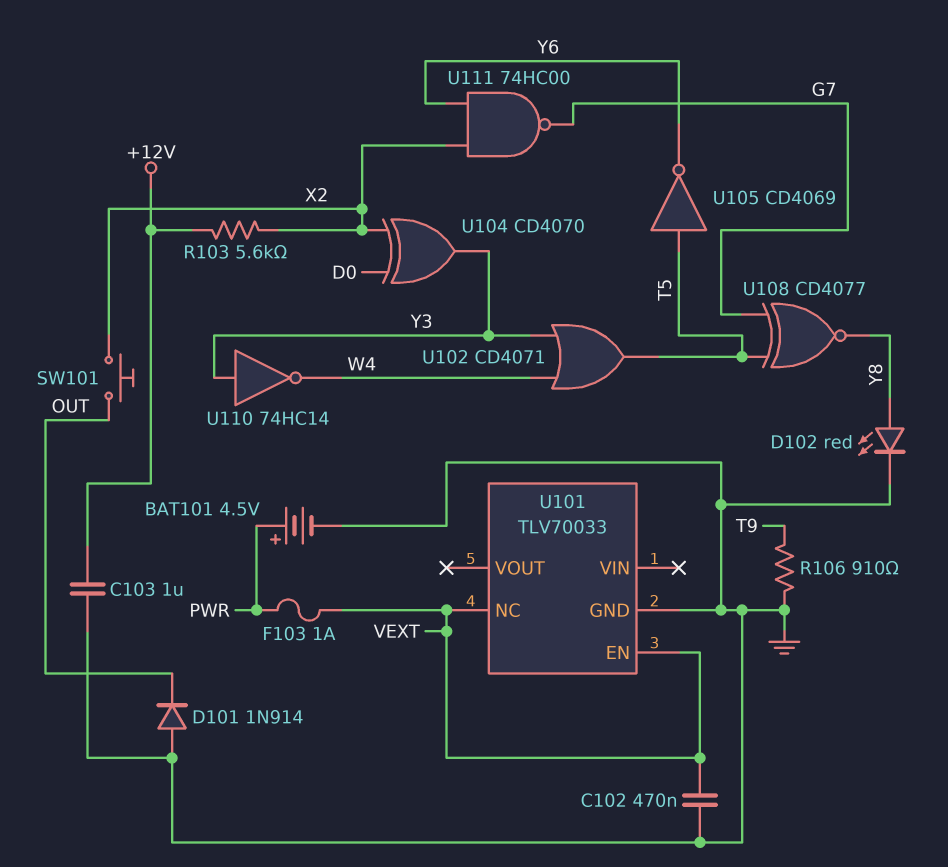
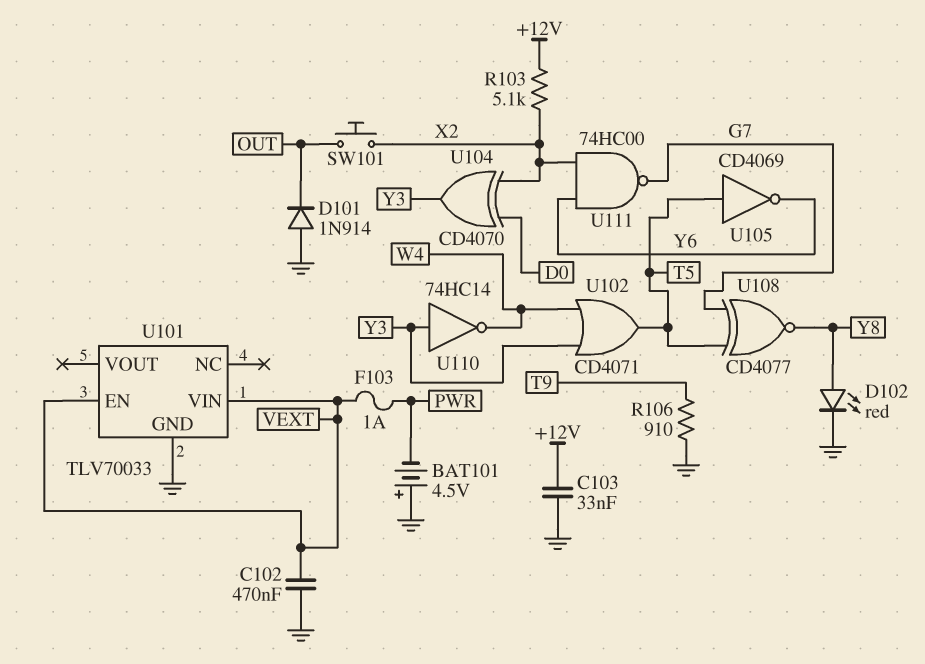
BAT101: 4.5V (plus PWR, minus GND) -> 4.5V (plus GND, minus PWR)
C103: 1uF (+12V, GND) -> 33nF (+12V, GND)
R103: 5.6k (+12V, X2) -> 5.1k (+12V, X2)
U101 pin NC: VEXT -> none
U101 pin VIN: none -> VEXT

